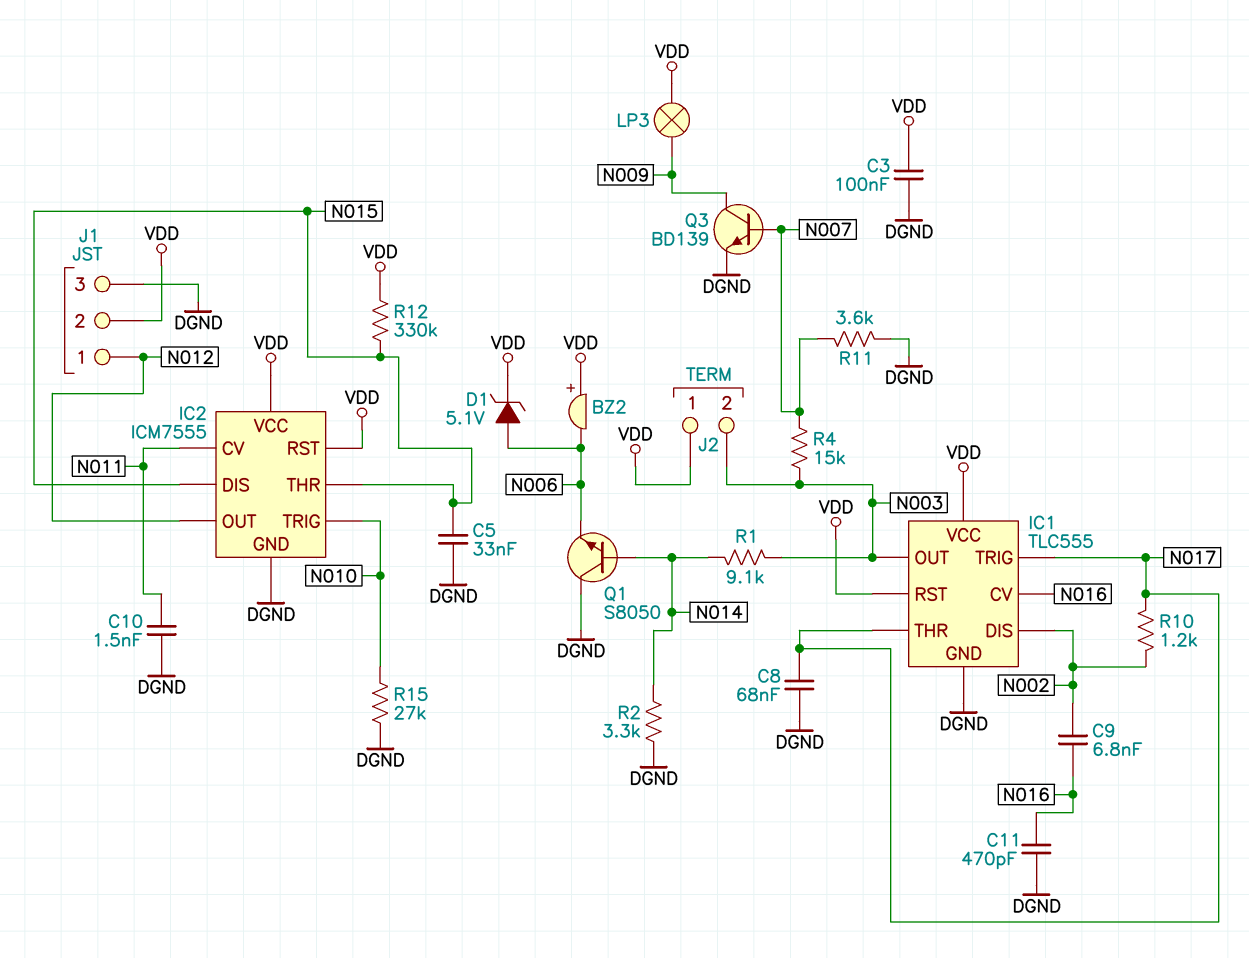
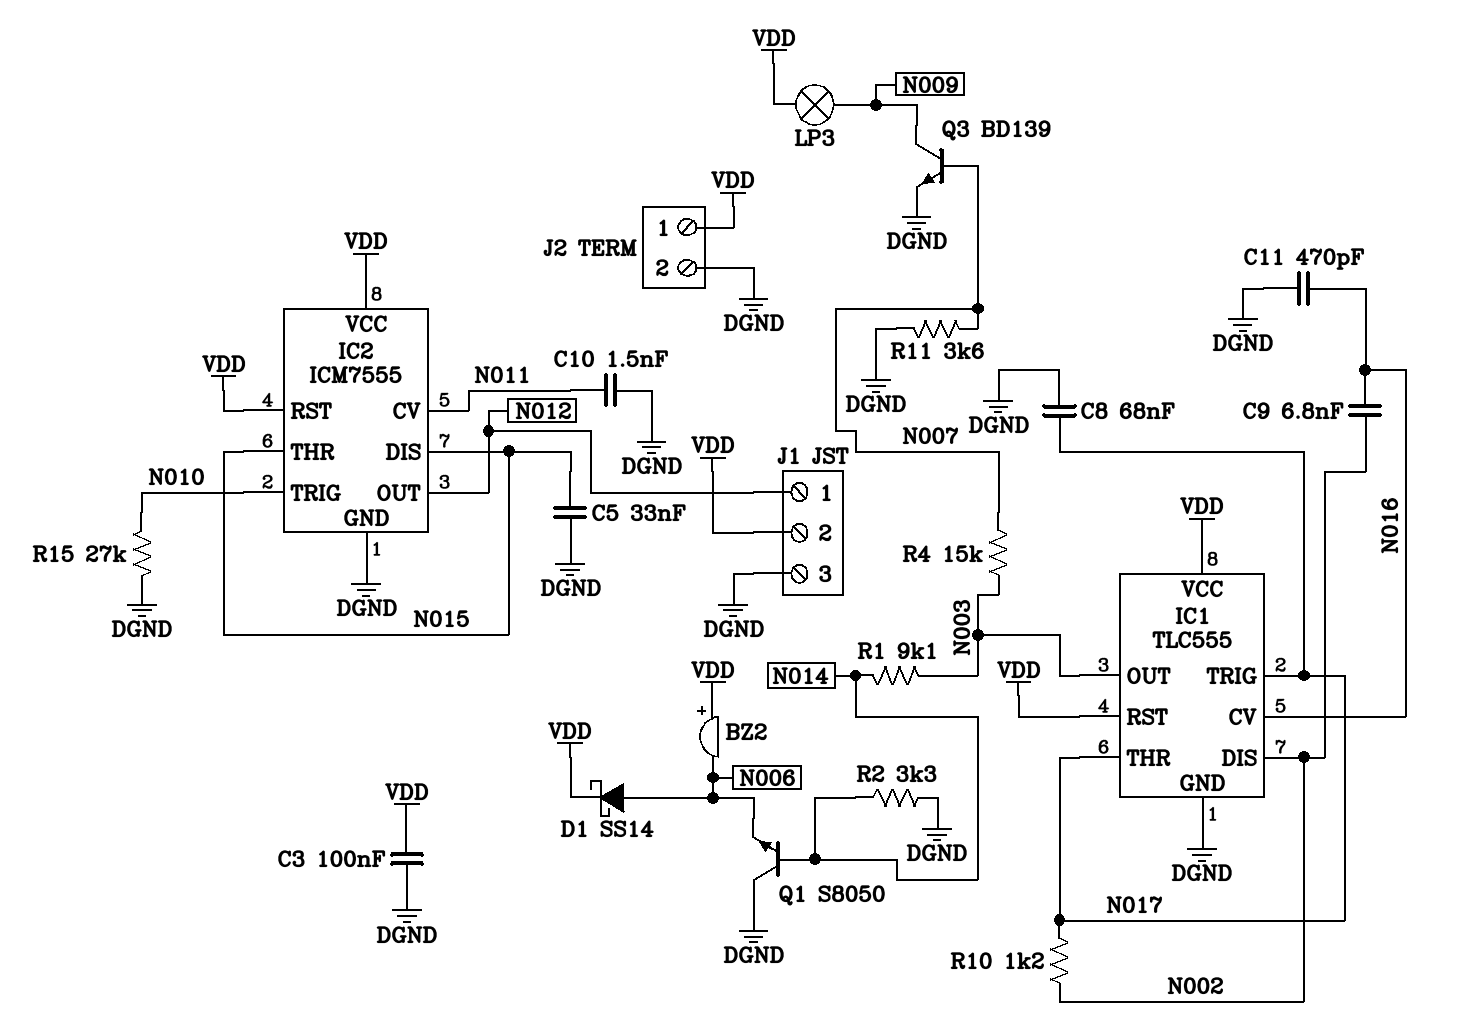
D1: zener 5.1V (A N006, K VDD) -> schottky SS14 (A N006, K VDD)
J2 pin 2: N003 -> DGND
R12: 330k (N015, VDD) -> none

